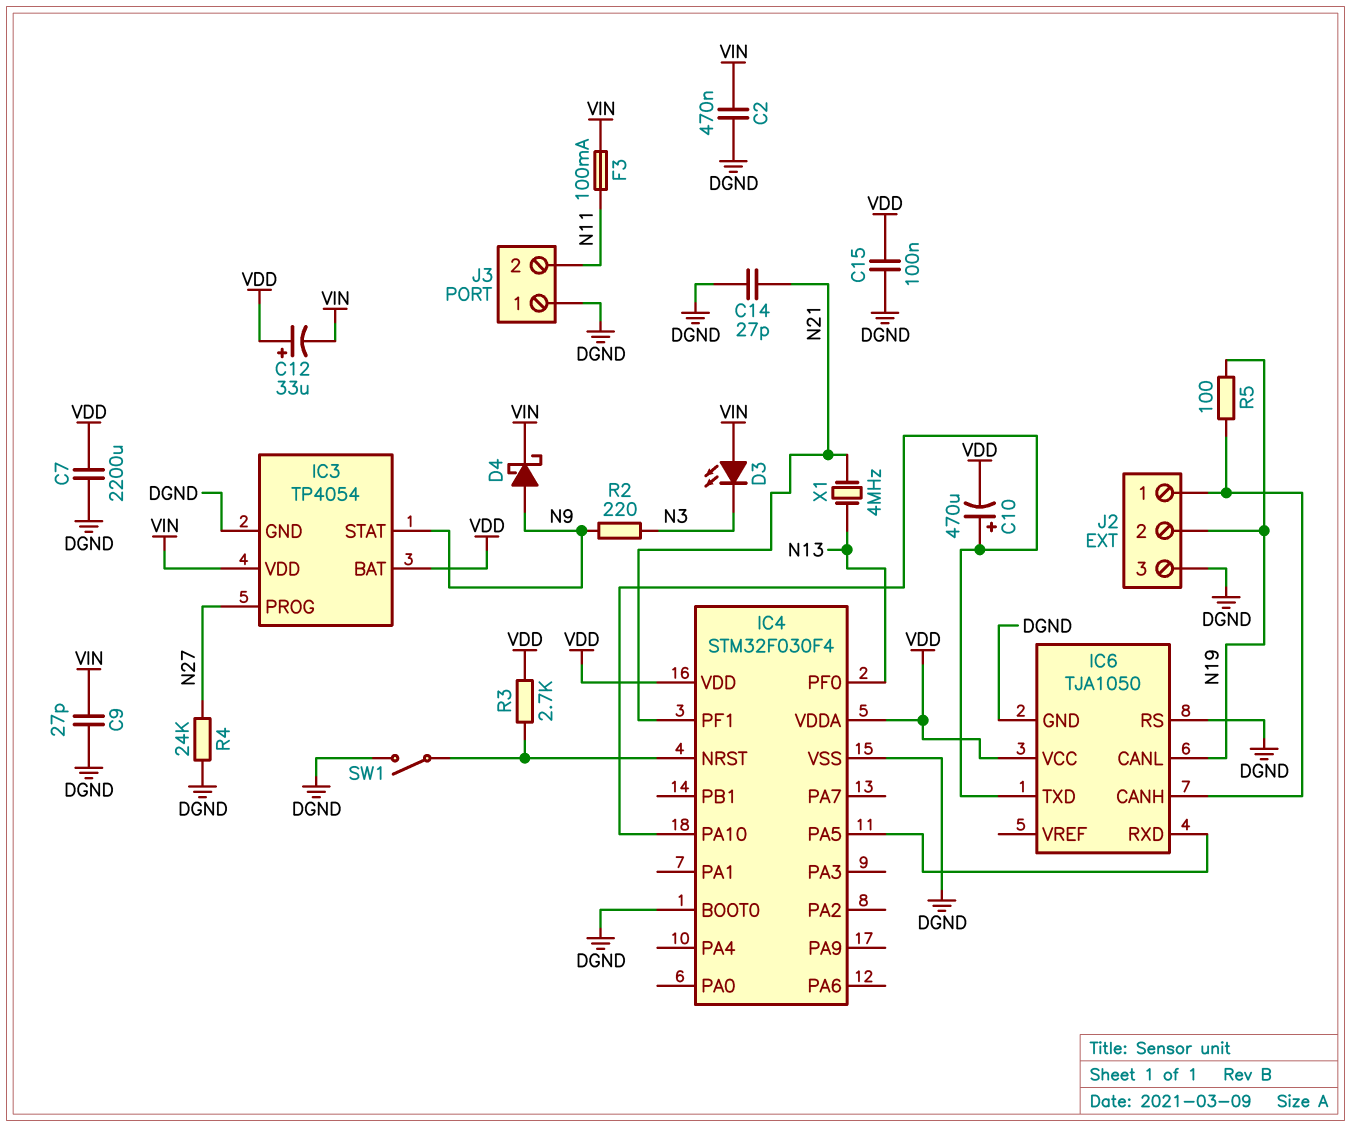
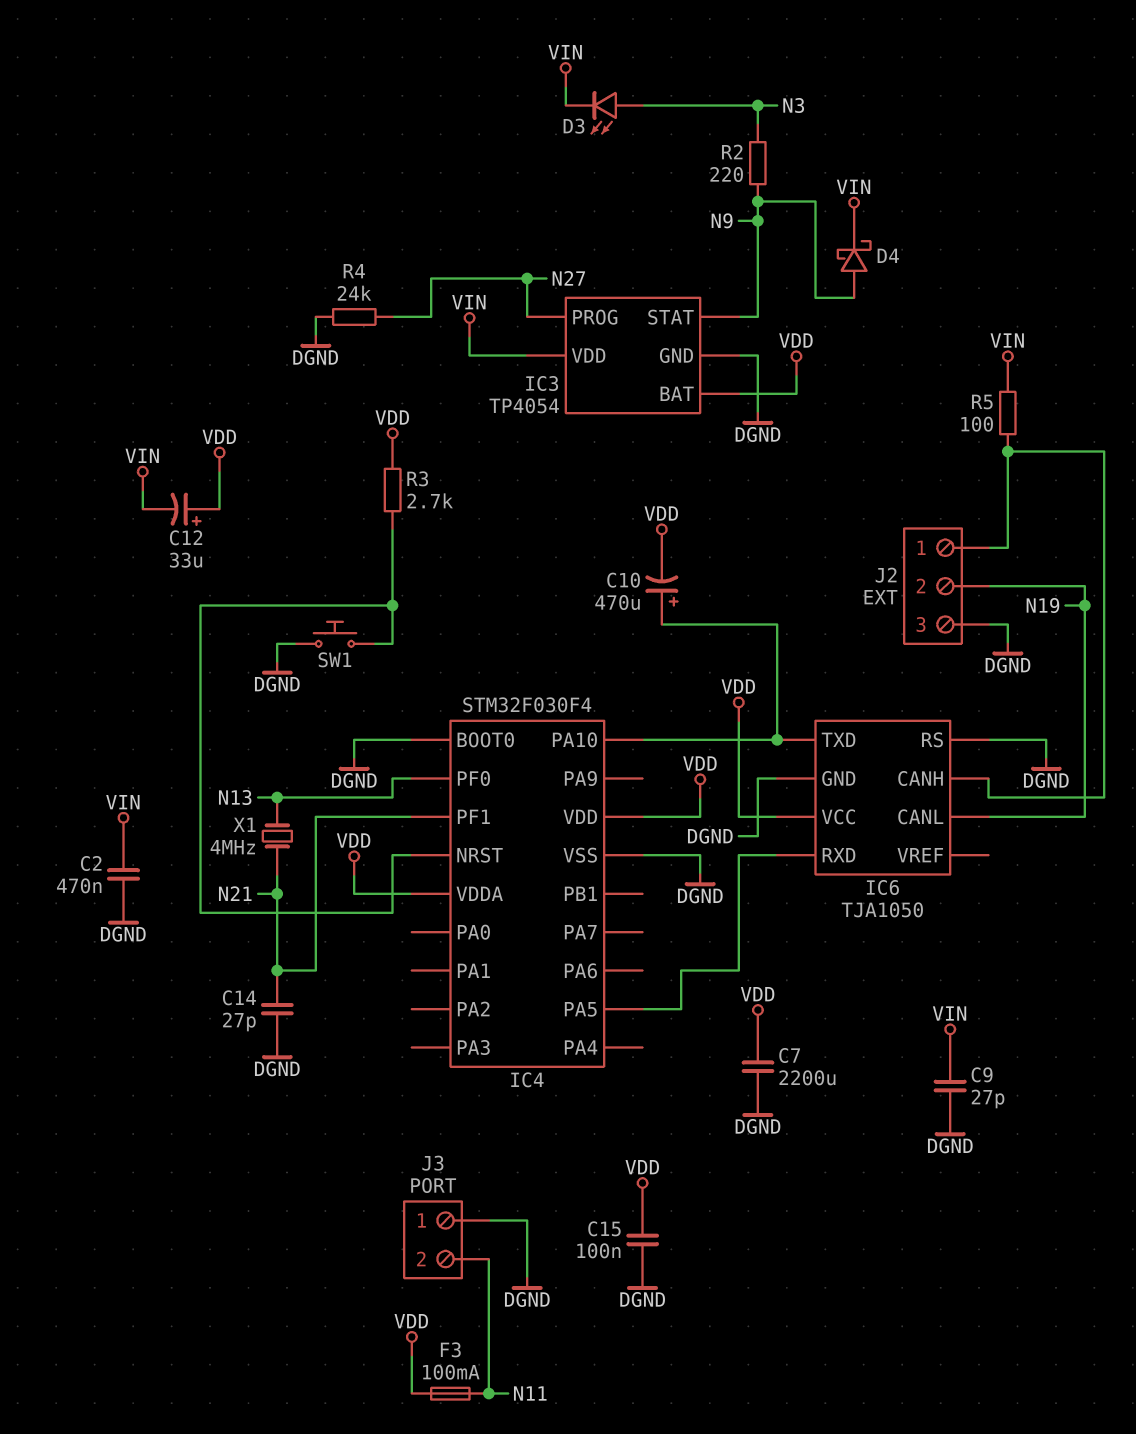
D3: LED (A VIN, K N3) -> LED (A N3, K VIN)
F3: 100mA (N11, VIN) -> 100mA (N11, VDD)
R5: 100 (IC6/CANH, N19) -> 100 (IC6/CANH, VIN)
SW1: switch (DGND, IC4/NRST) -> button (DGND, IC4/NRST)

